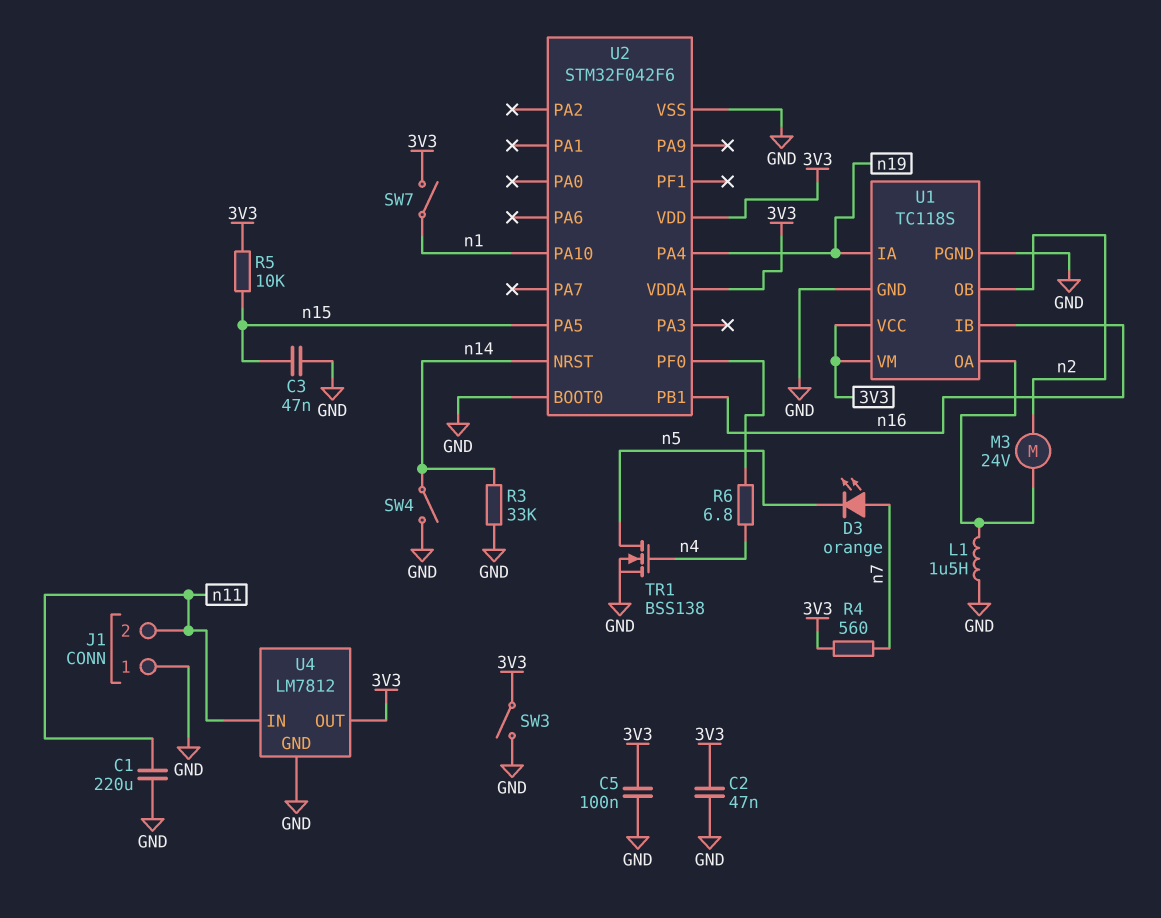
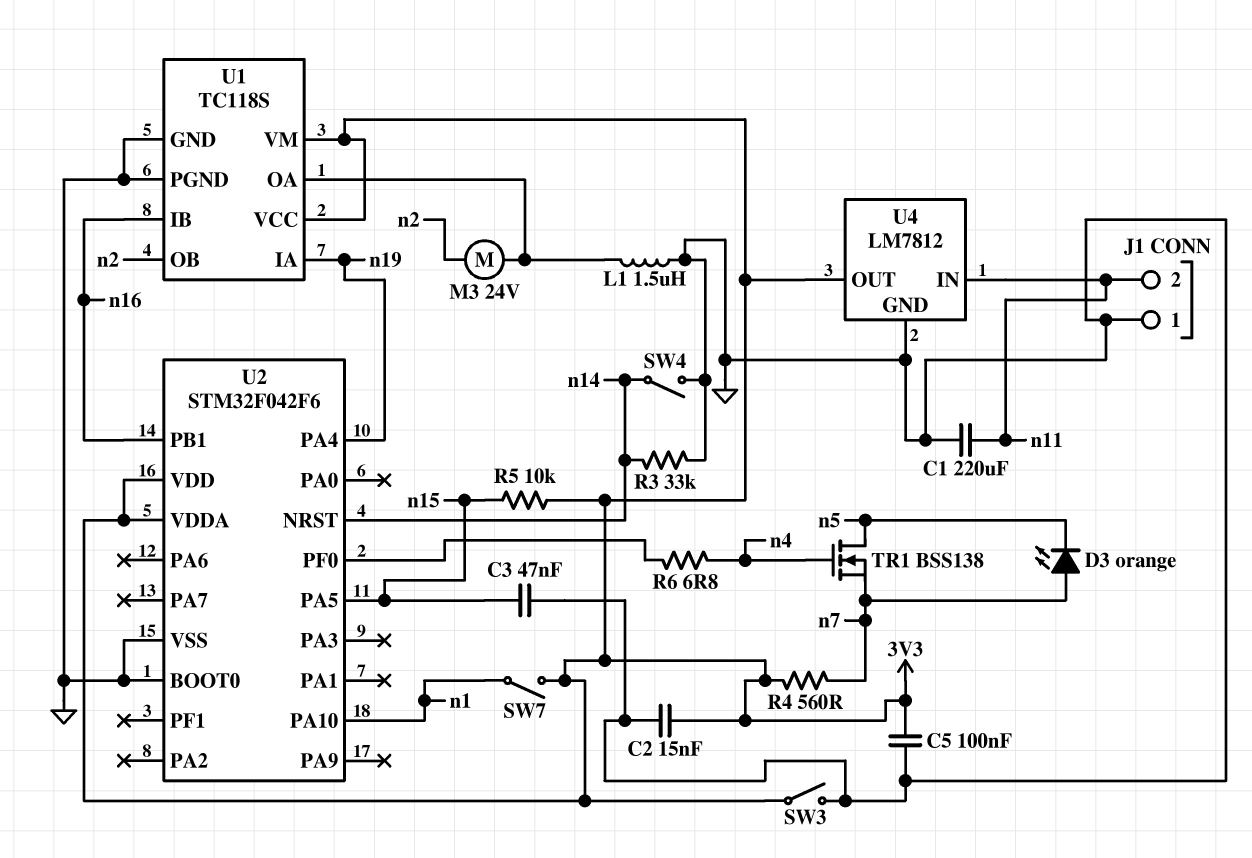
C2: 47nF (3V3, GND) -> 15nF (3V3, GND)
TR1: NMOS BSS138 (G n4, D n5, S GND) -> NMOS BSS138 (G n4, D n5, S n7)

